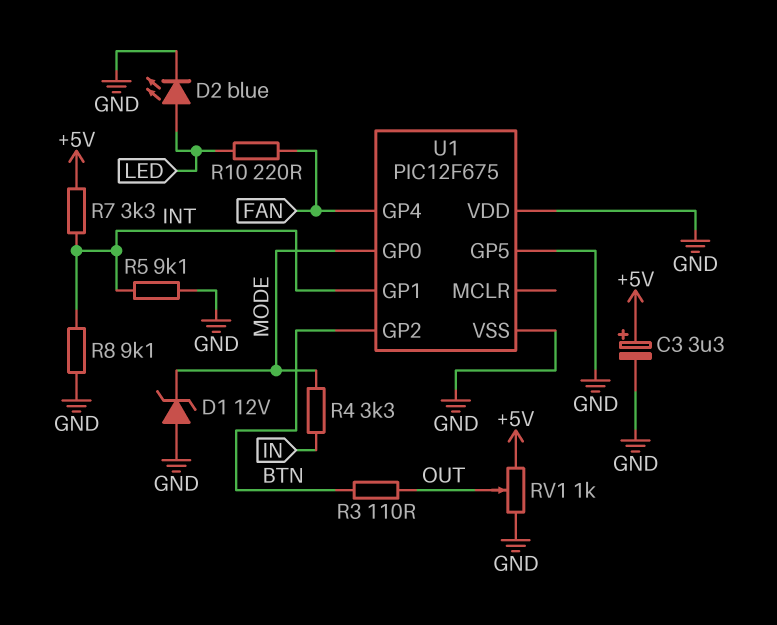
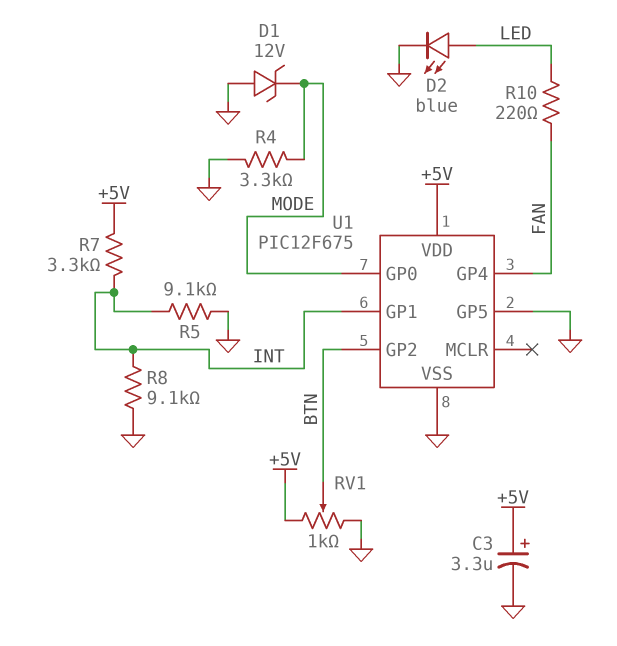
R3: 110 (BTN, OUT) -> none
R4: 3.3k (IN, MODE) -> 3.3k (GND, MODE)
RV1: 1k (+5V, GND, wiper OUT) -> 1k (+5V, GND, wiper BTN)
U1 pin VDD: GND -> +5V

